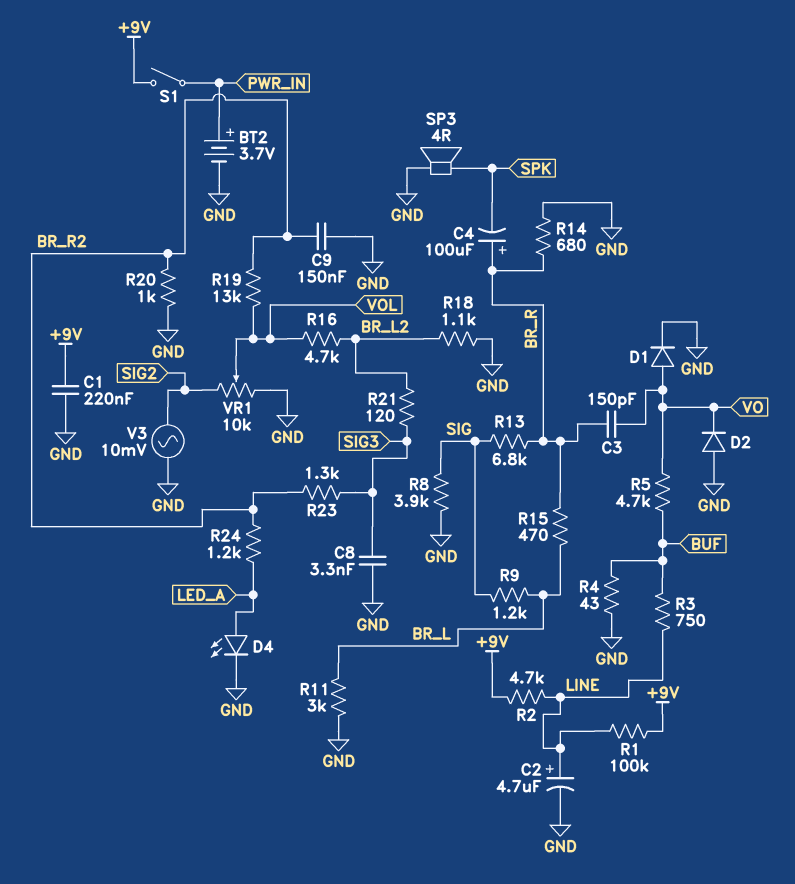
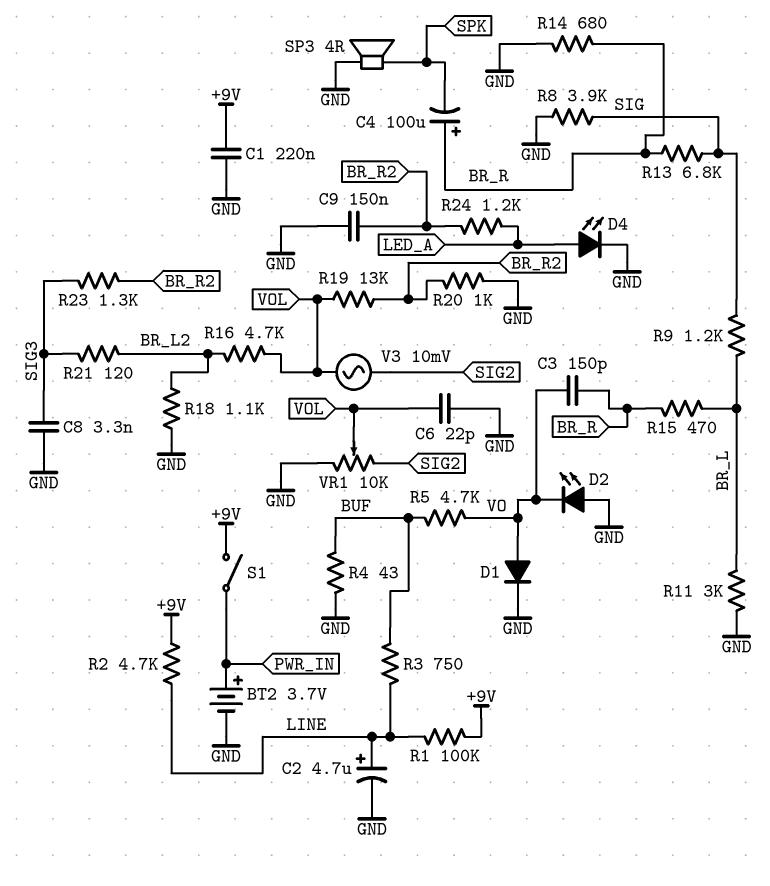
C6: none -> 22pF (GND, VOL)
D2: diode (A GND, K VO) -> LED (A GND, K VO)
V3: AC 10mV (GND, SIG2) -> AC 10mV (SIG2, VOL)

